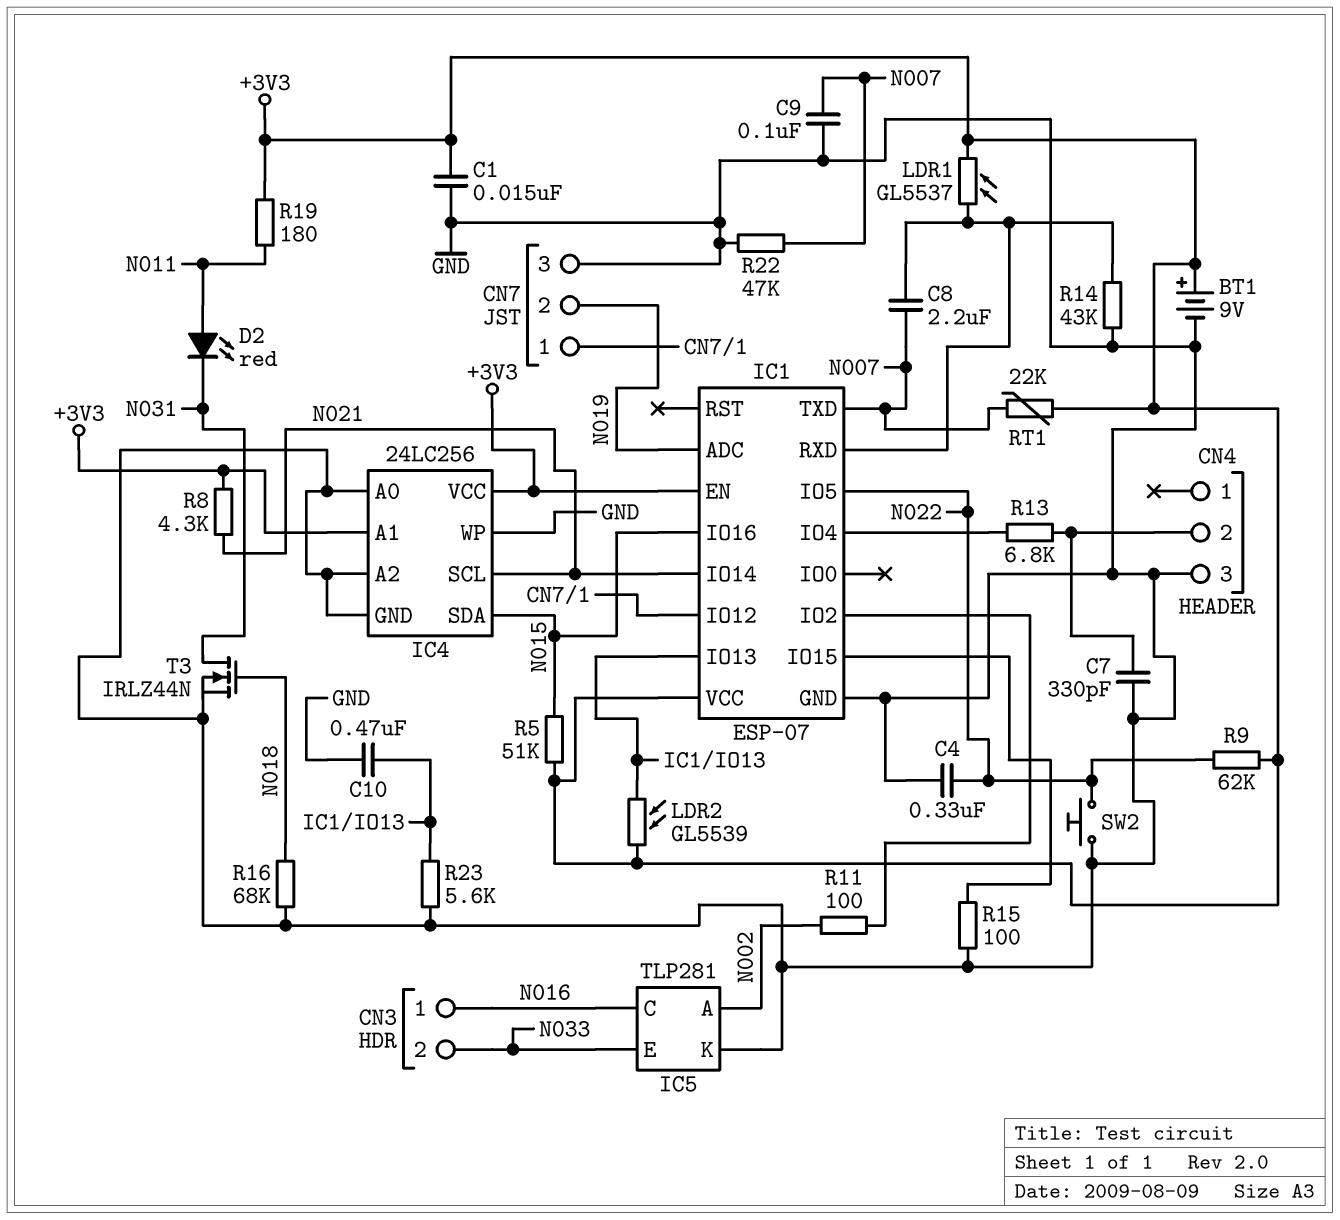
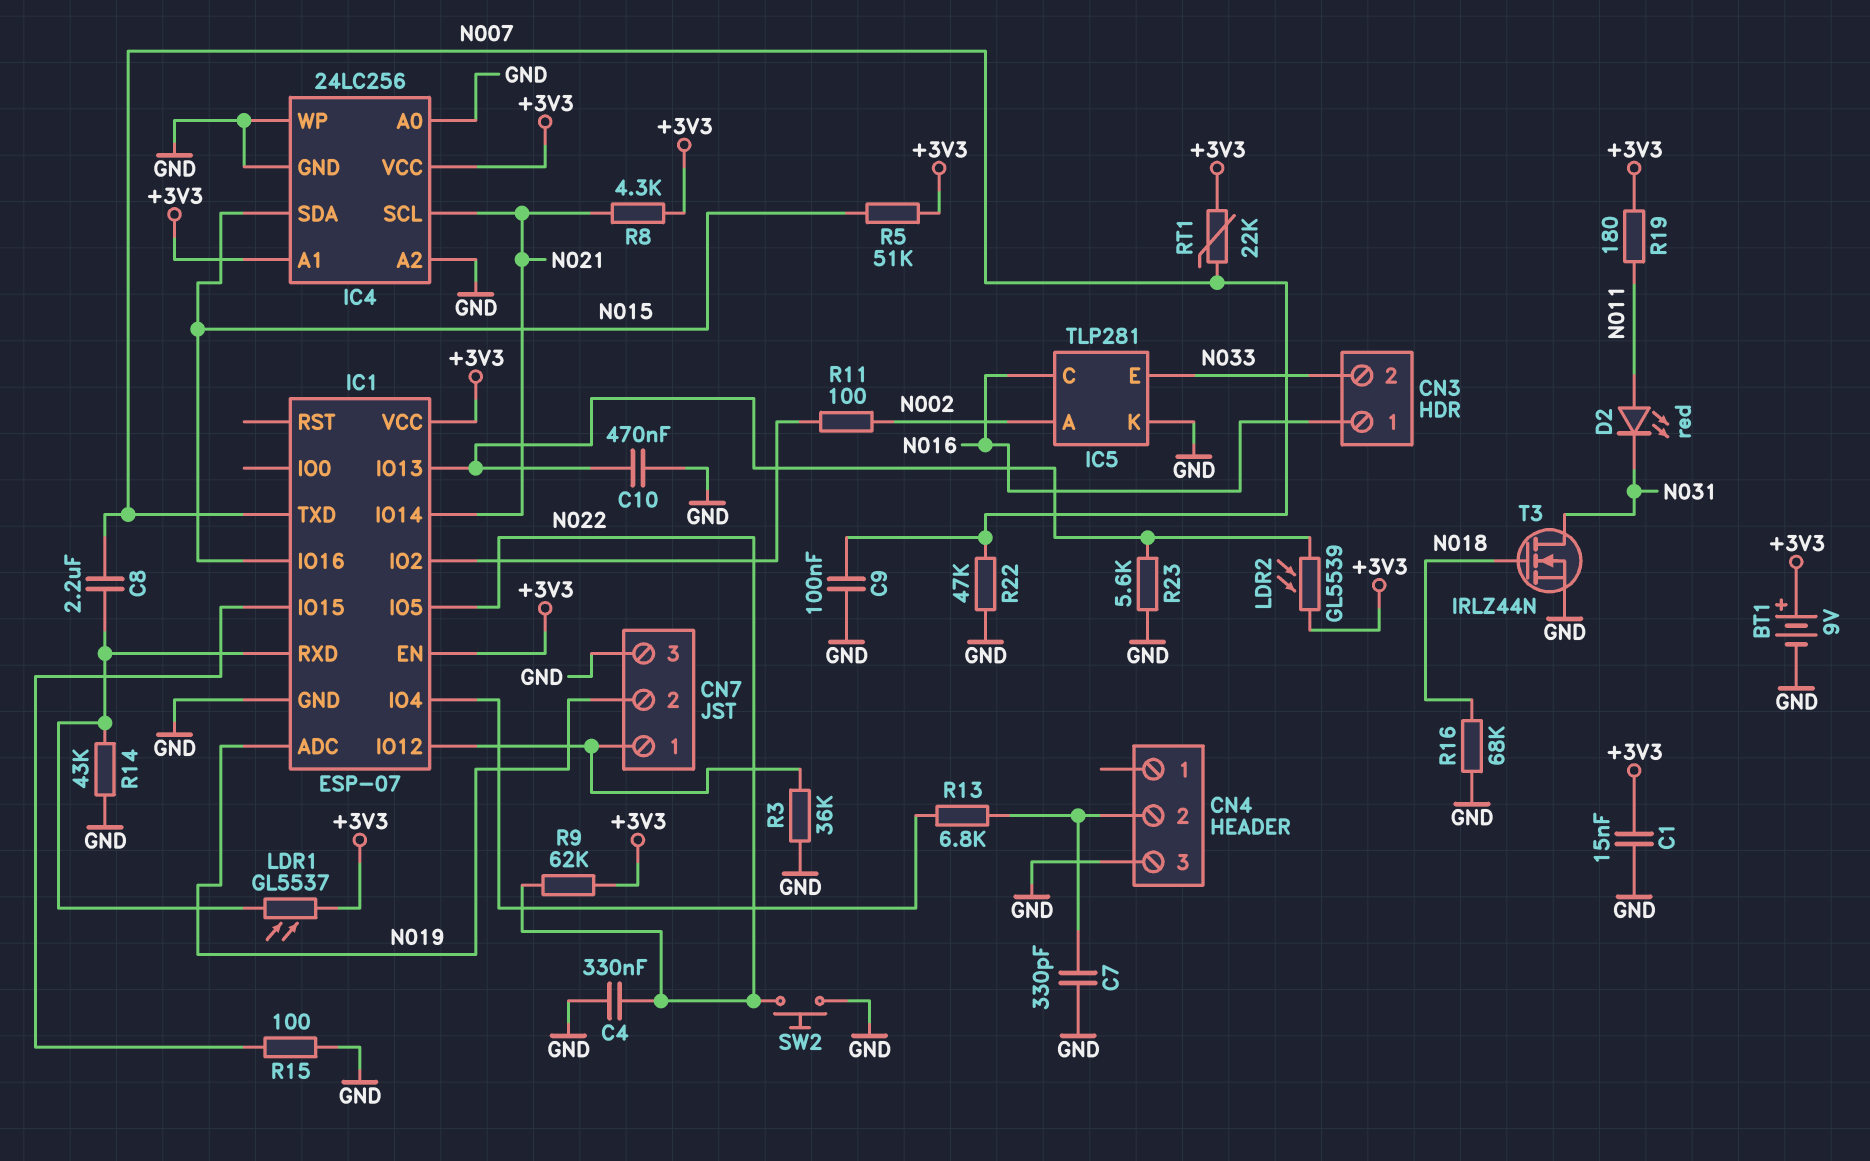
R3: none -> 36k (CN7/1, GND)

